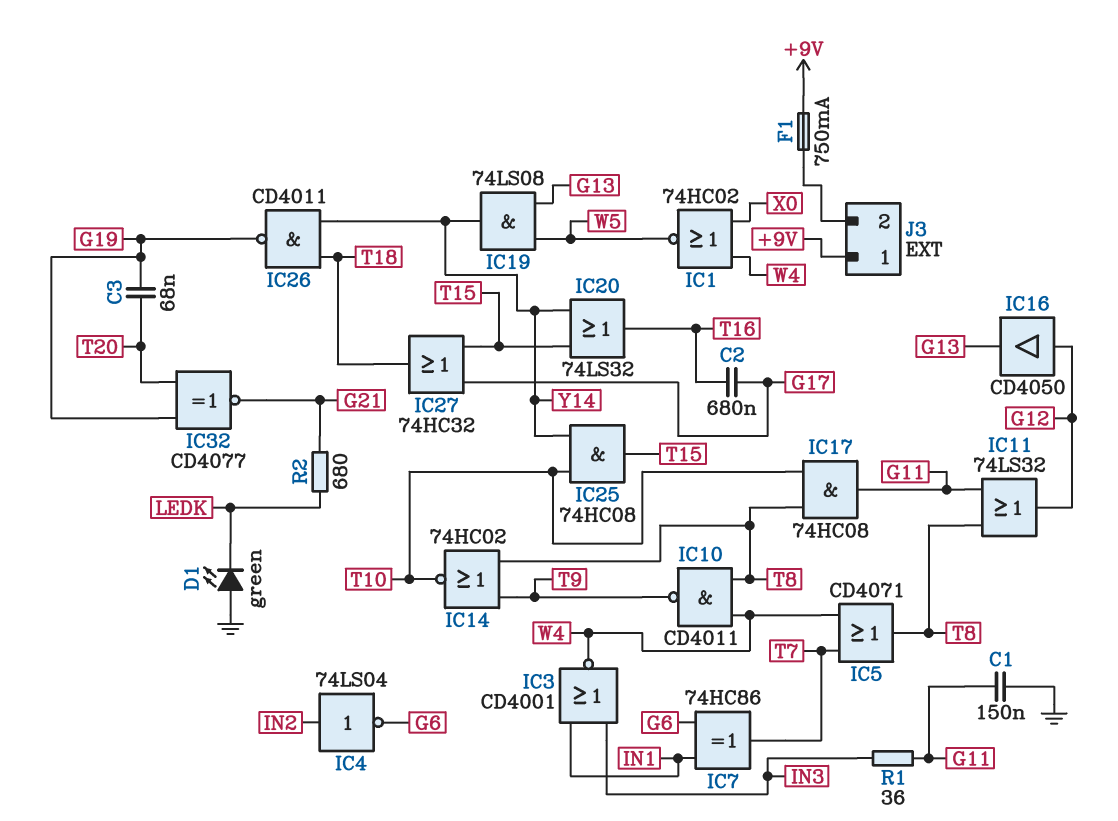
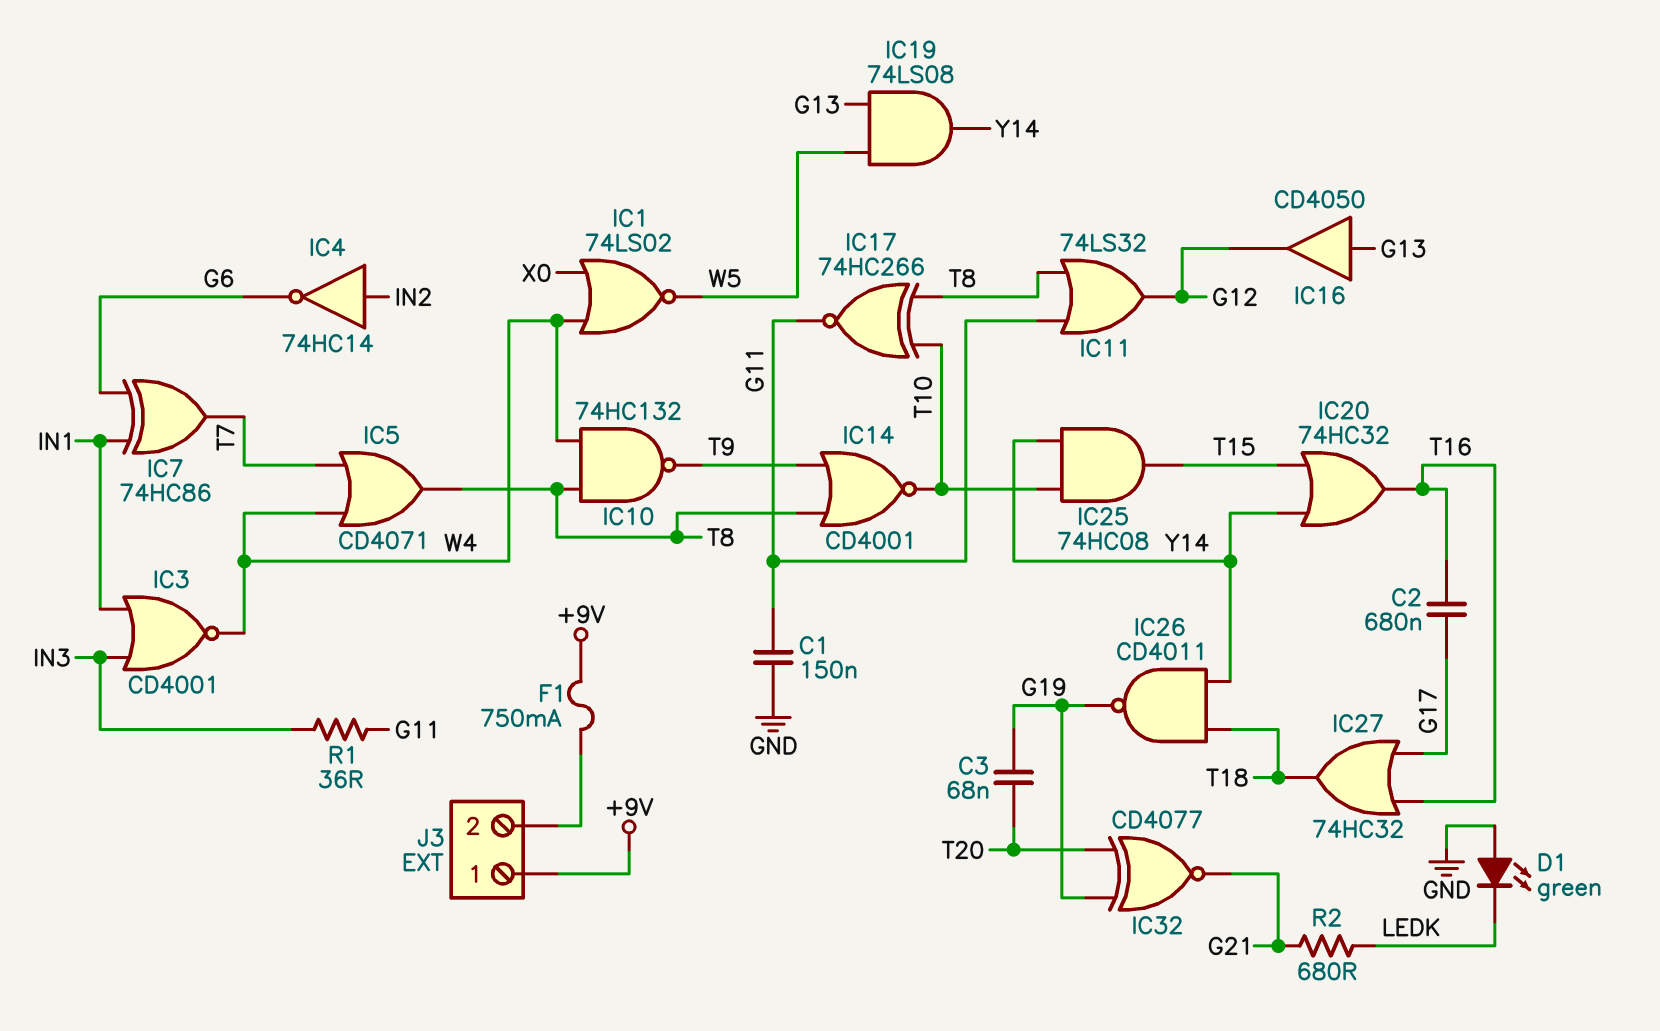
IC1: NOR 74HC02 (in W4, in X0, out W5) -> NOR 74LS02 (in W4, in X0, out W5)
IC4: NOT 74LS04 (in IN2, out G6) -> NOT 74HC14 (in IN2, out G6)
IC10: NAND CD4011 (in T8, in W4, out T9) -> NAND 74HC132 (in T8, in W4, out T9)
IC14: NOR 74HC02 (in T8, in T9, out T10) -> NOR CD4001 (in T8, in T9, out T10)
IC16: buffer CD4050 (in G12, out G13) -> buffer CD4050 (in G13, out G12)
IC17: AND 74HC08 (in T8, in T10, out G11) -> XNOR 74HC266 (in T8, in T10, out G11)
IC20: OR 74LS32 (in T15, in Y14, out T16) -> OR 74HC32 (in T15, in Y14, out T16)
IC27: OR 74HC32 (in G17, in T15, out T18) -> OR 74HC32 (in G17, in T16, out T18)

